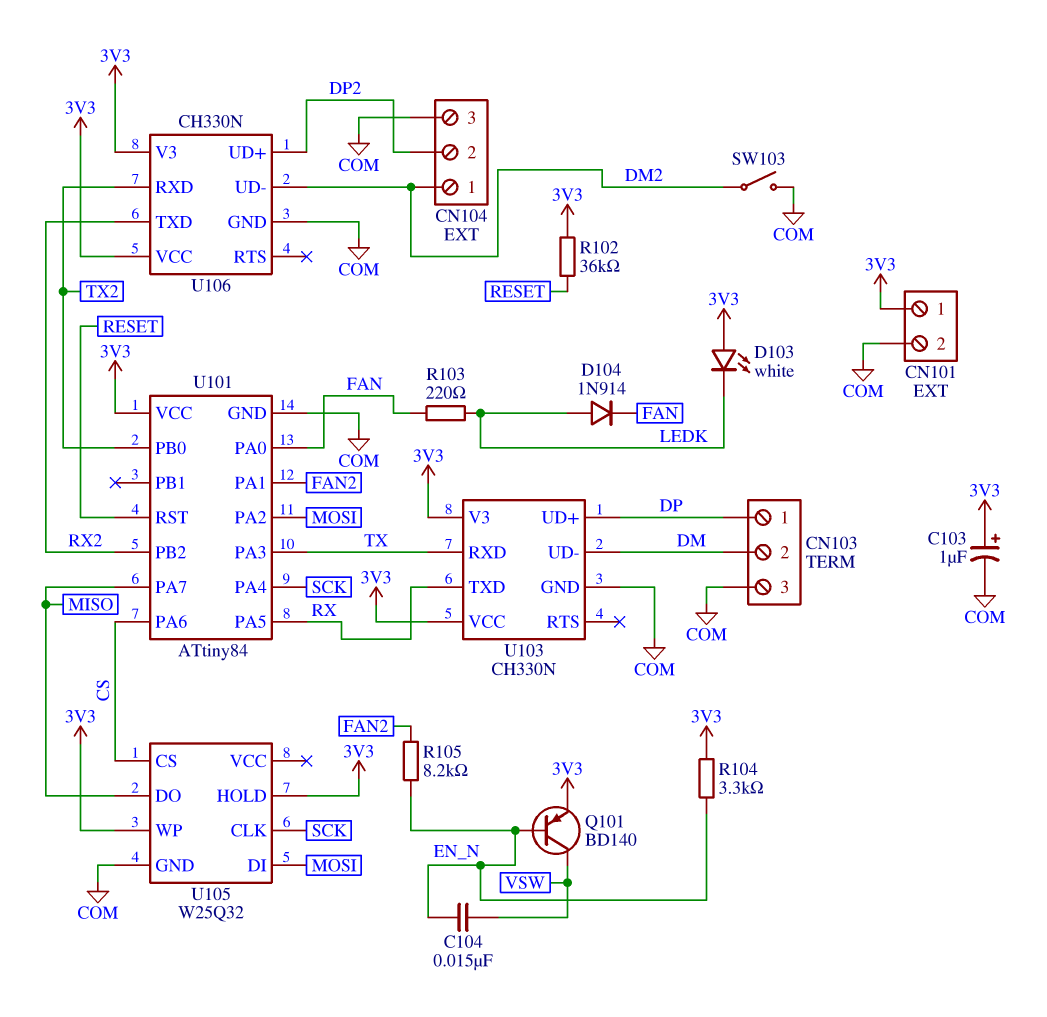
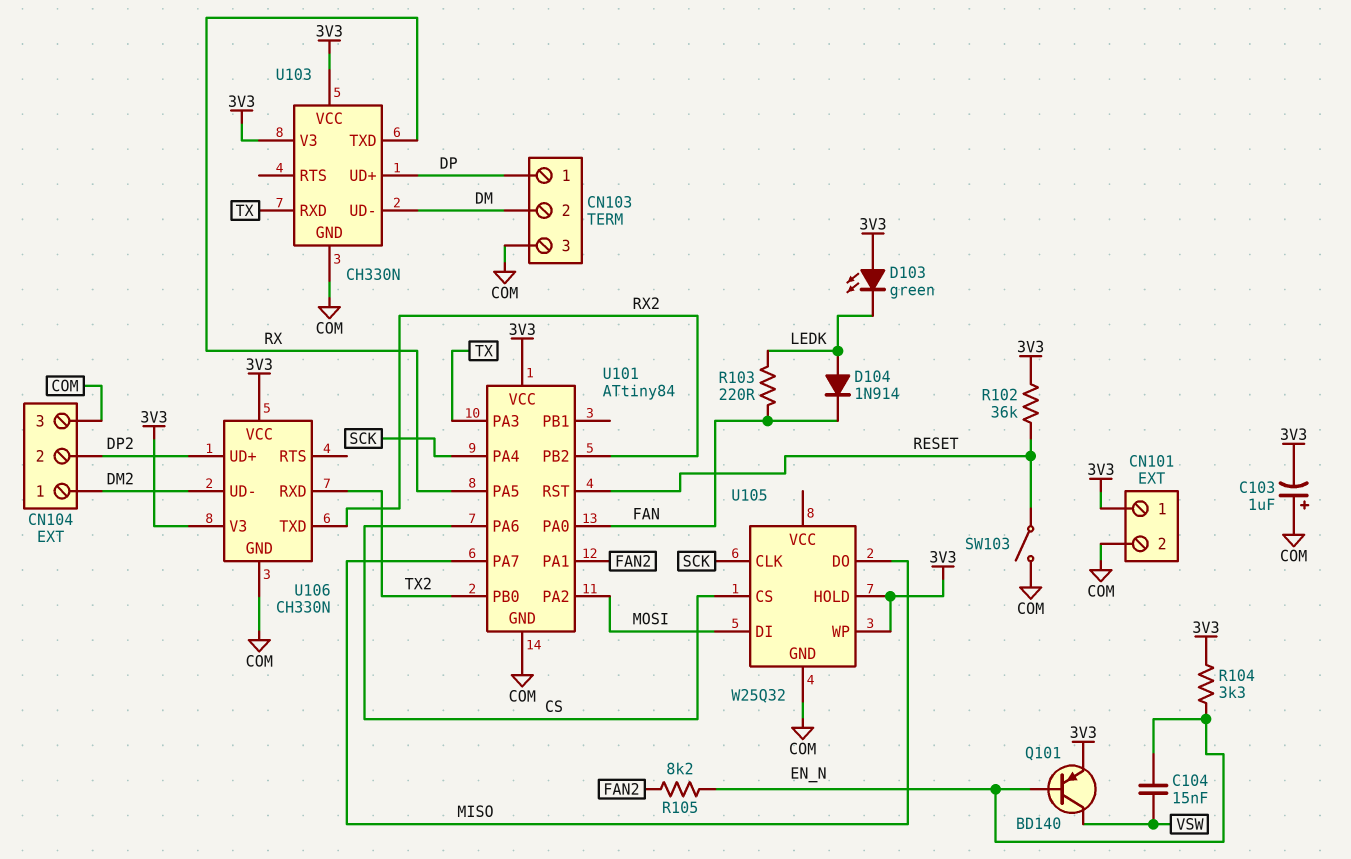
C103: 1uF (plus 3V3, minus COM) -> 1uF (plus COM, minus 3V3)
D103: LED white (A 3V3, K LEDK) -> LED green (A 3V3, K LEDK)
SW103: switch (COM, DM2) -> switch (COM, RESET)

